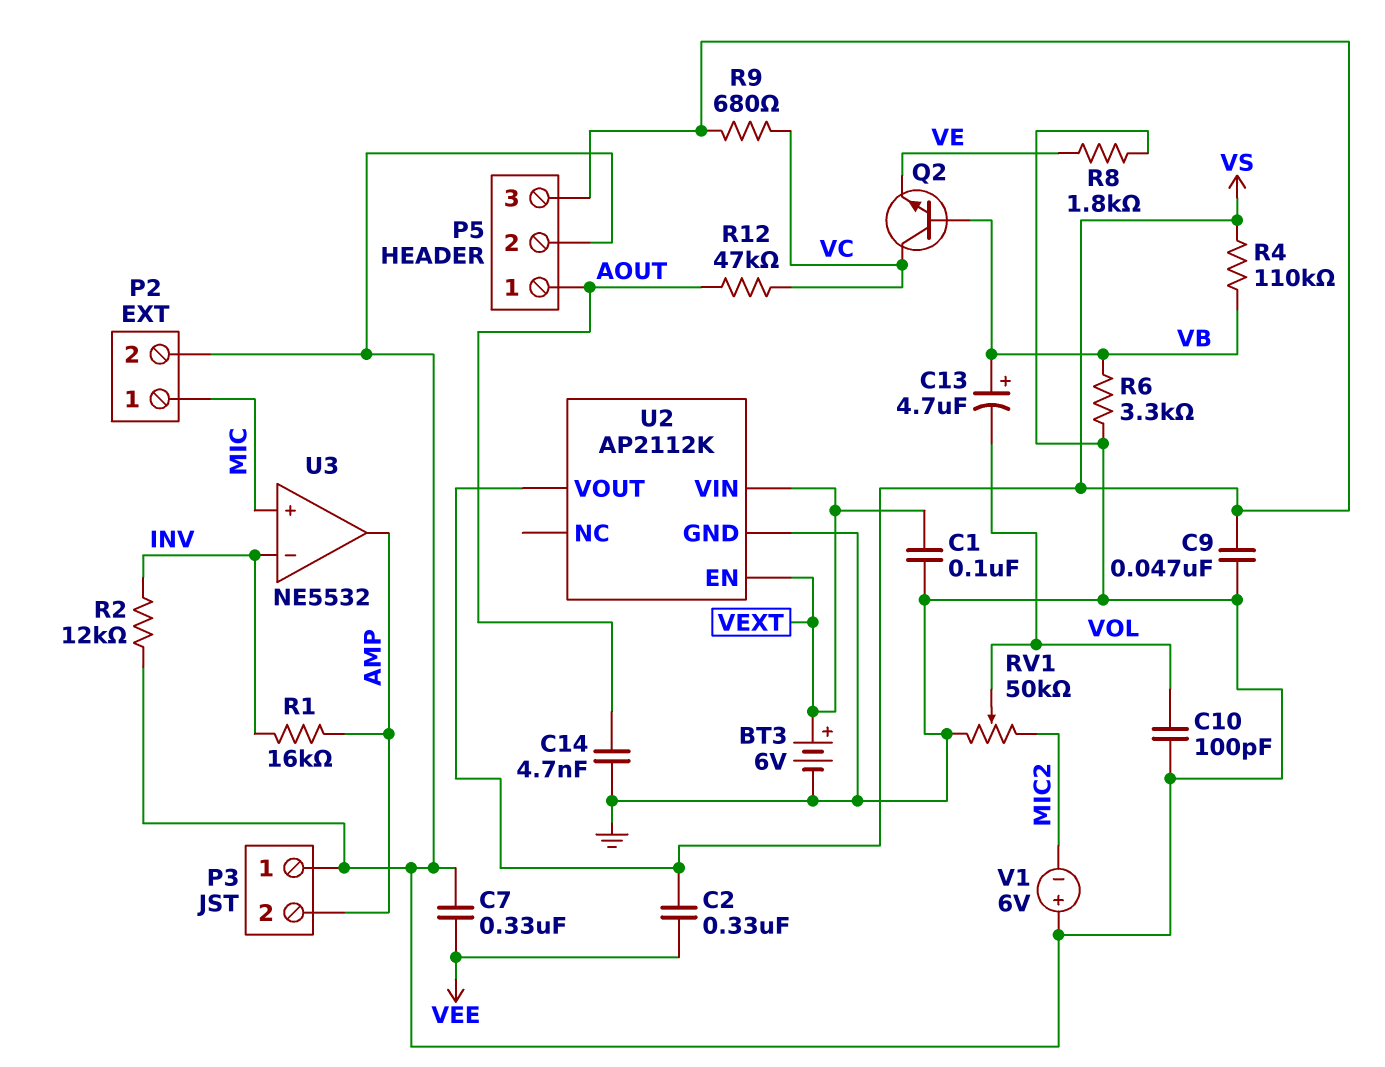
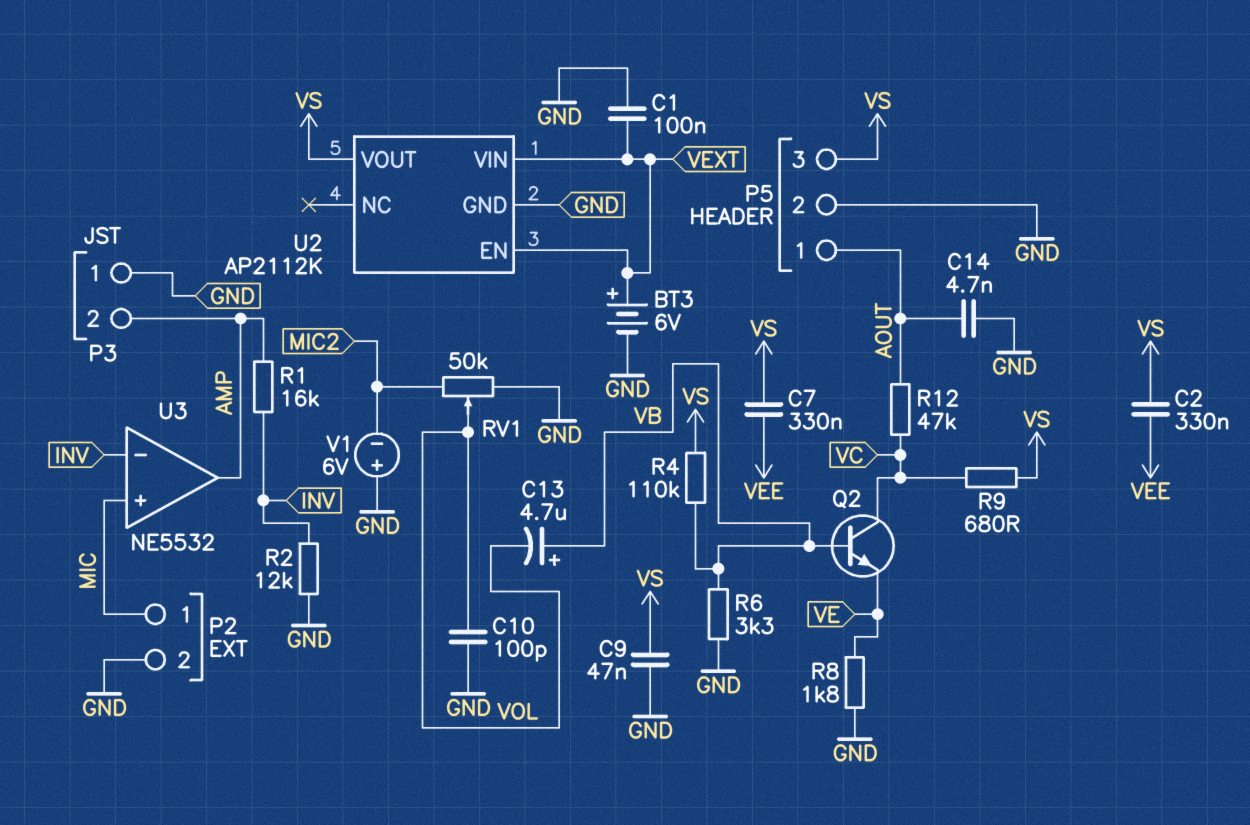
C7: 330nF (GND, VEE) -> 330nF (VEE, VS)

